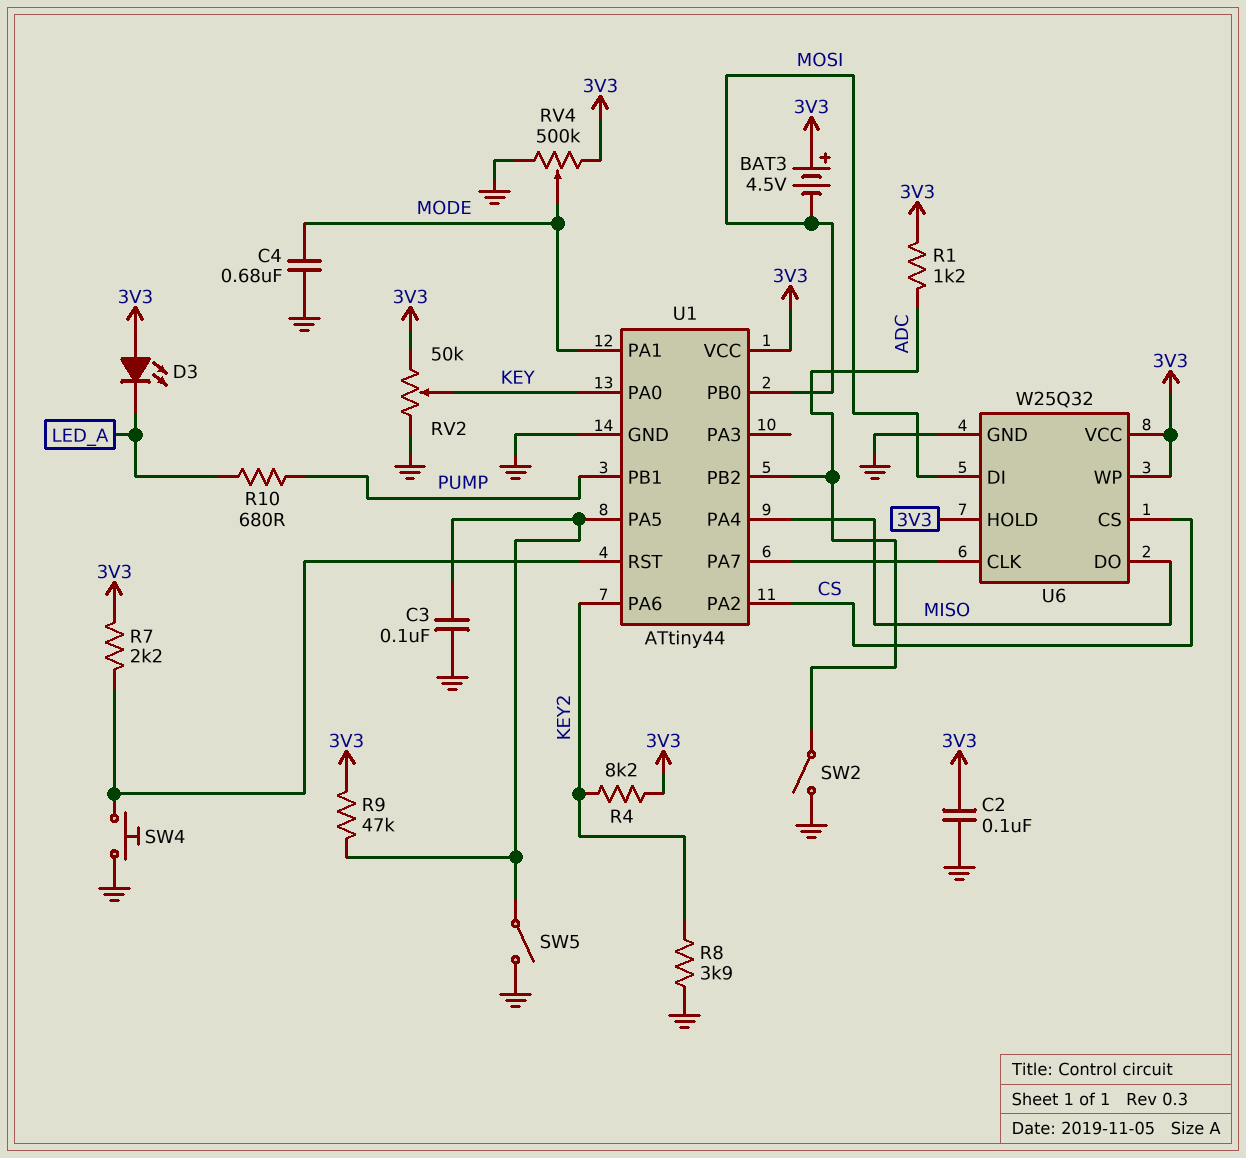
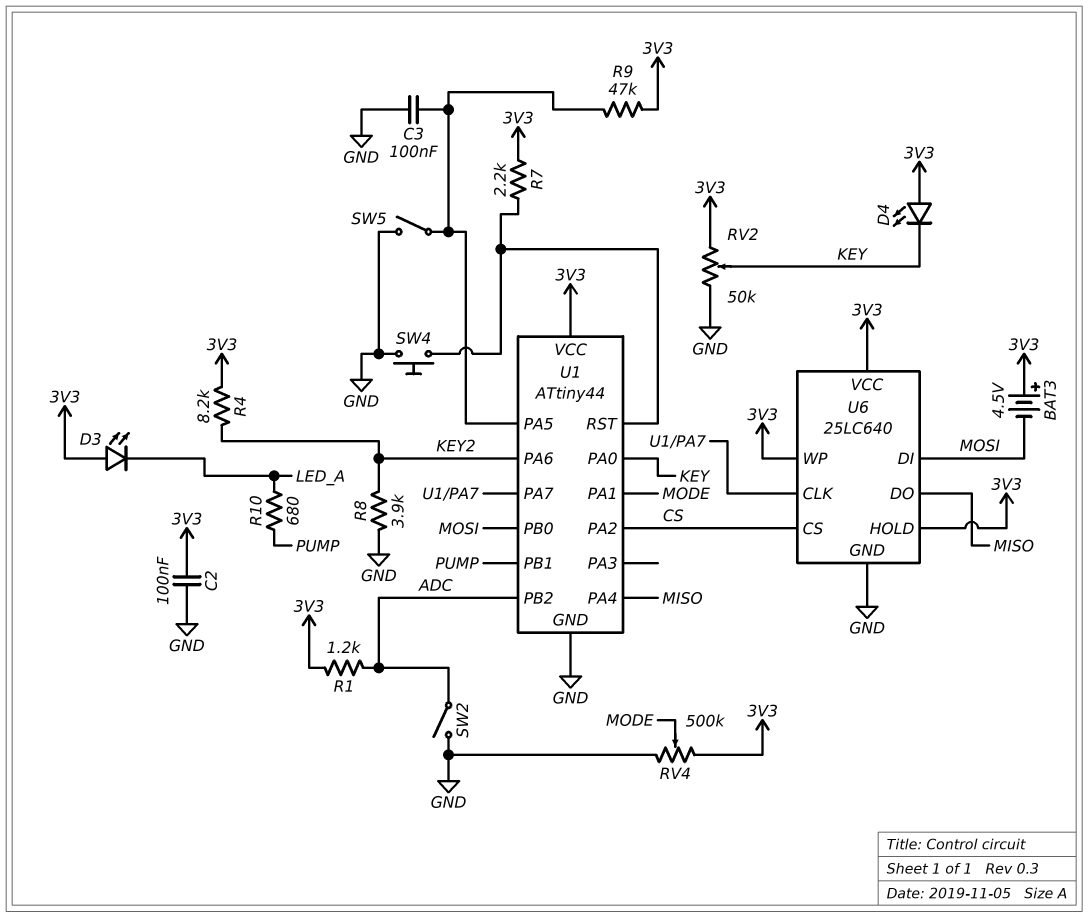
C4: 680nF (GND, MODE) -> none
D4: none -> LED (A 3V3, K KEY)
U6: W25Q32 -> 25LC640

